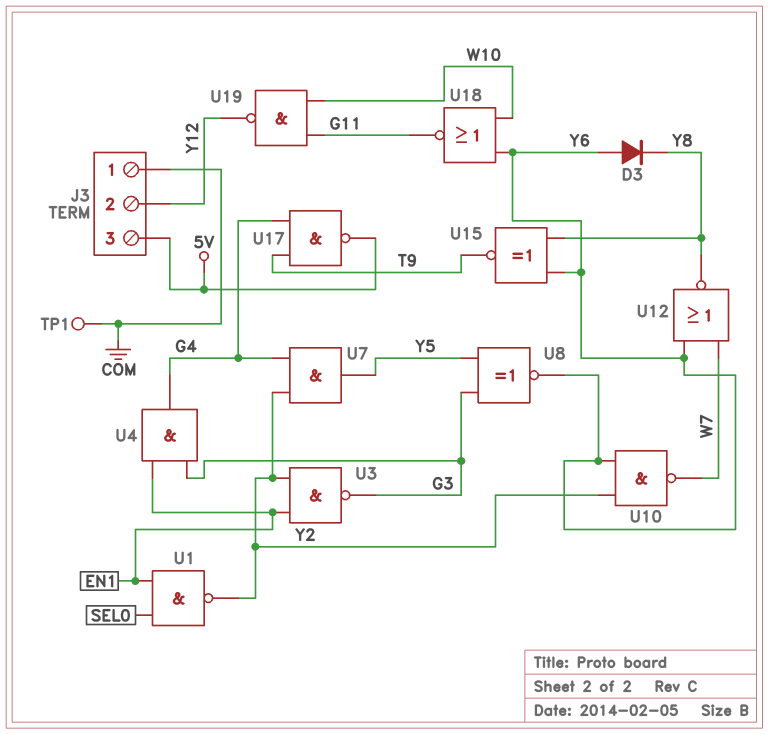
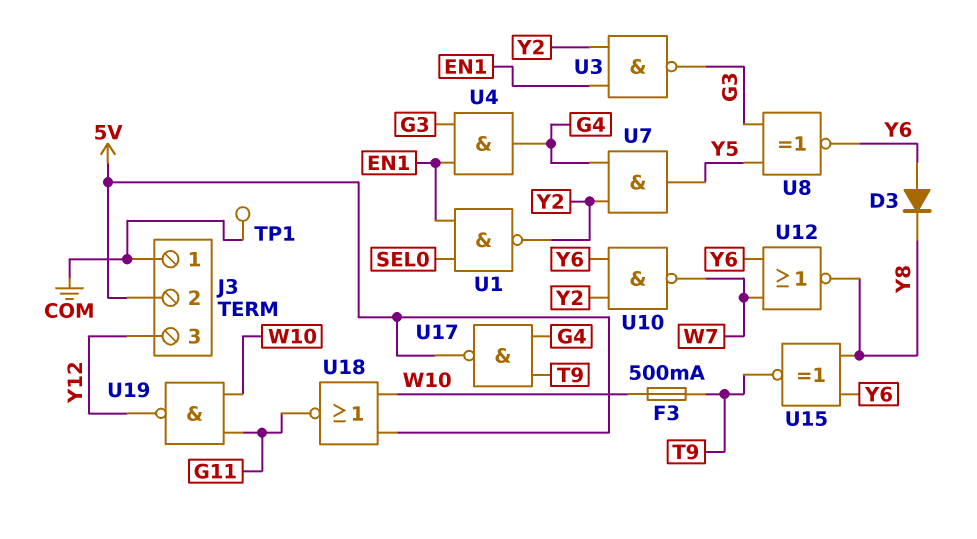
F3: none -> 500mA (T9, W10)
J3 pin 2: Y12 -> 5V
J3 pin 3: 5V -> Y12
U18: NOR (in W10, in Y6, out G11) -> NOR (in 5V, in W10, out G11)

